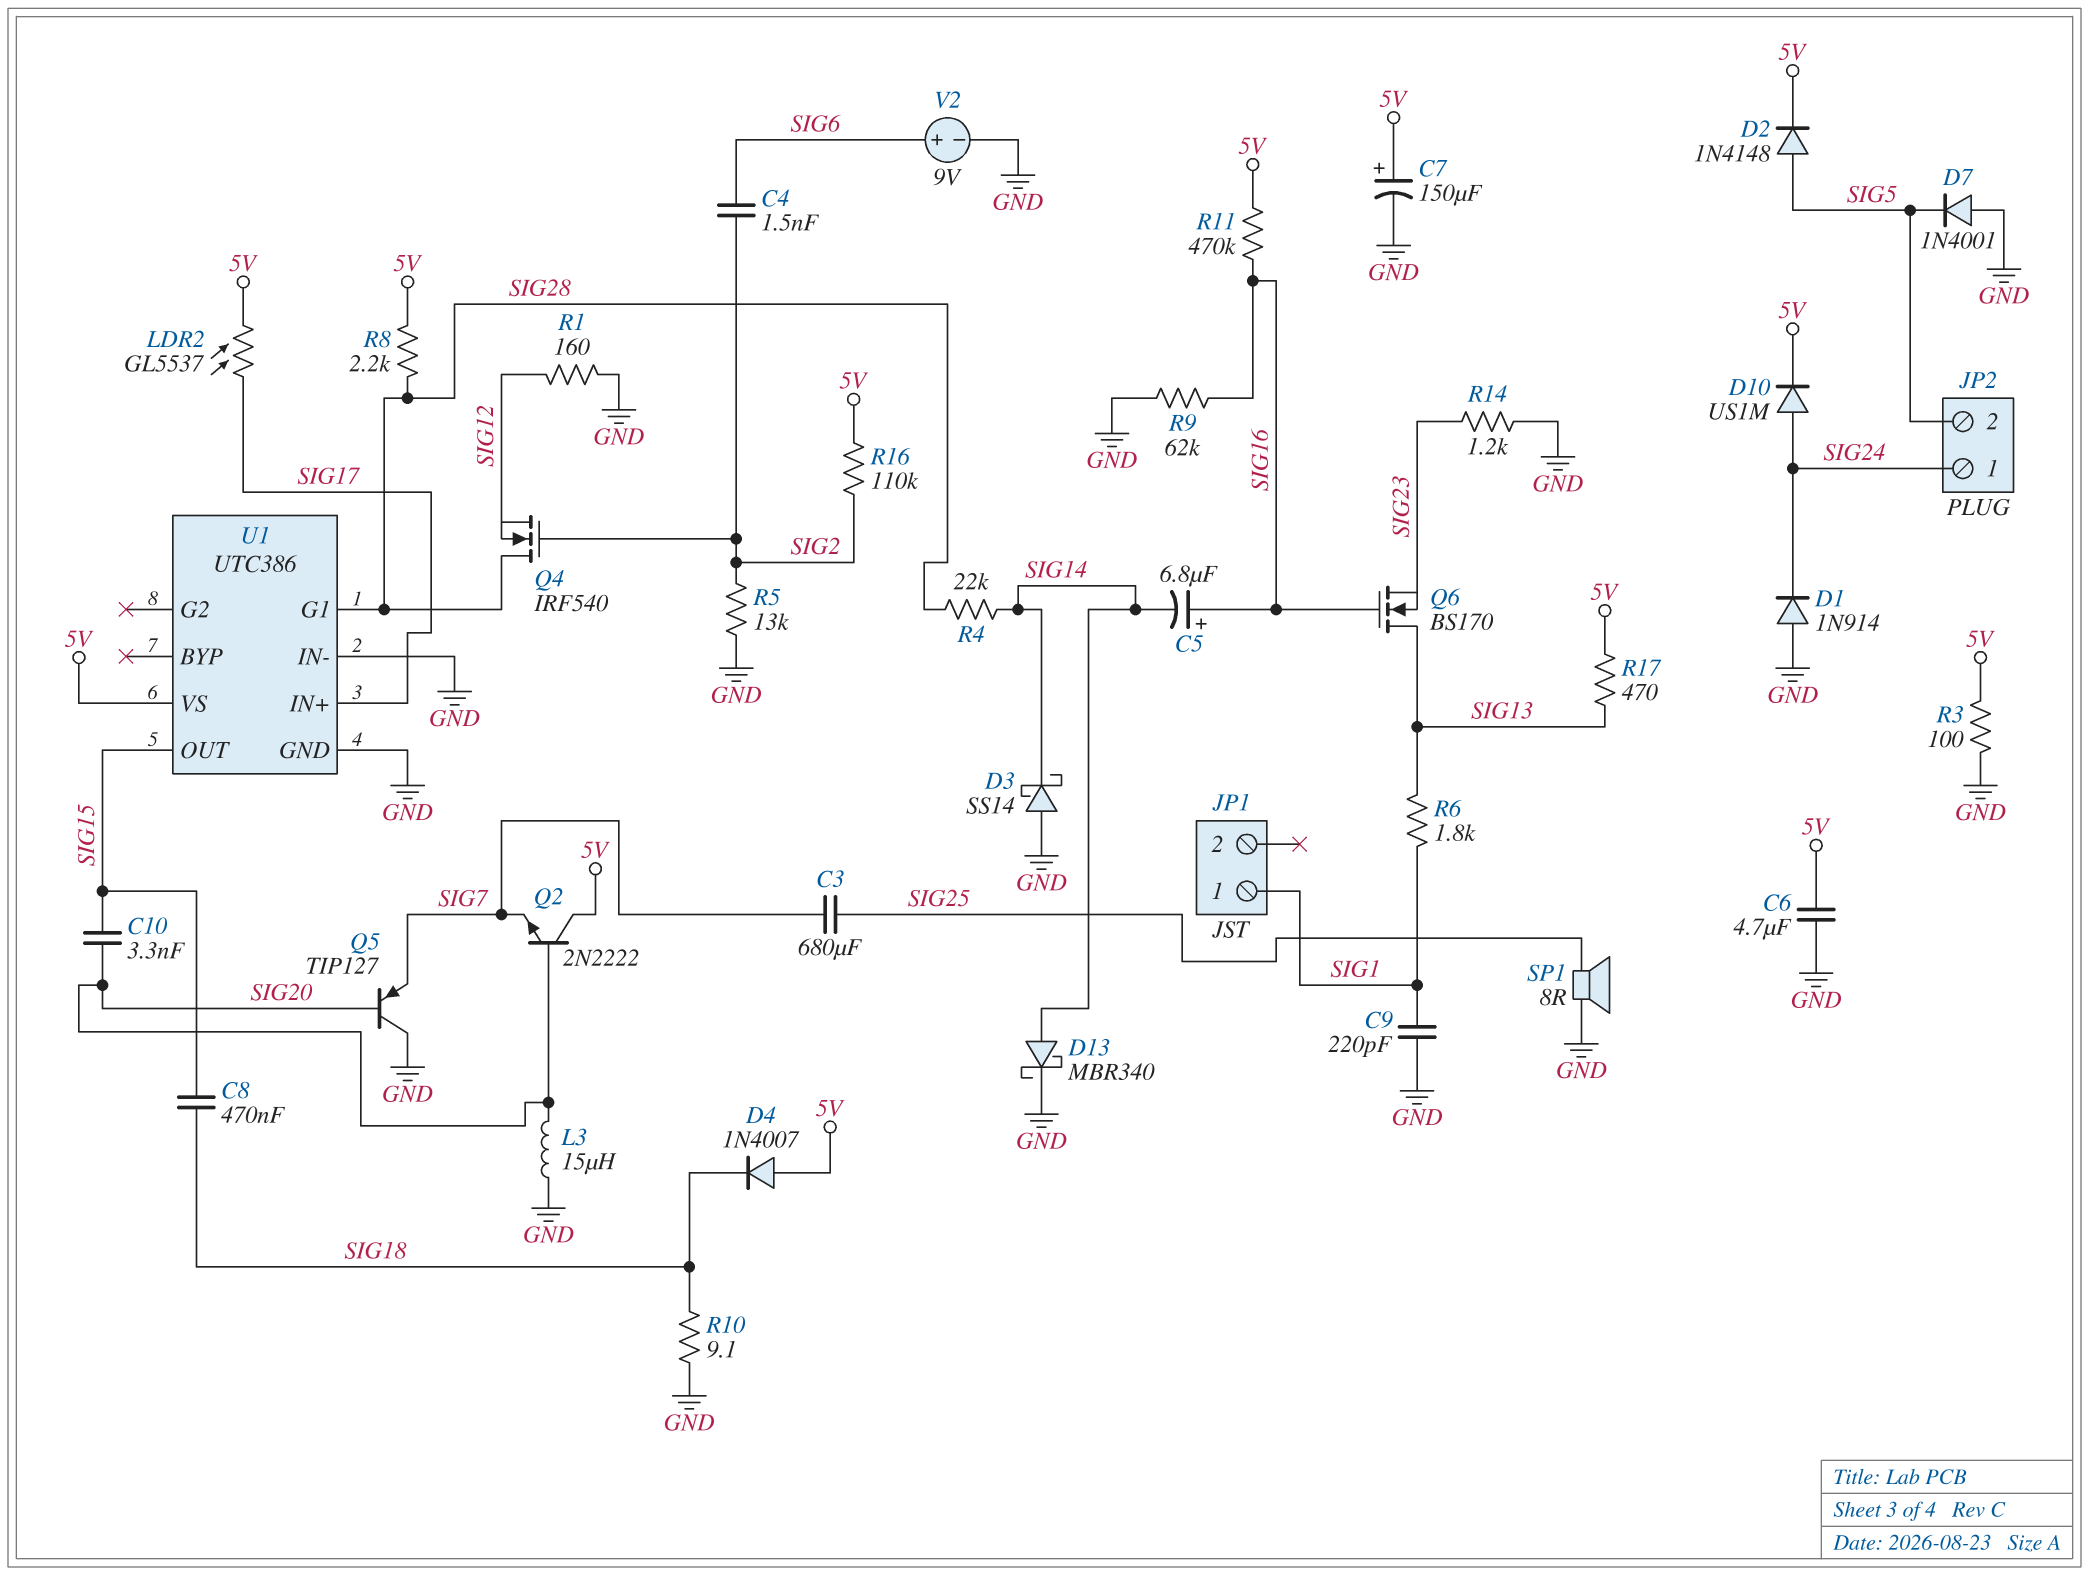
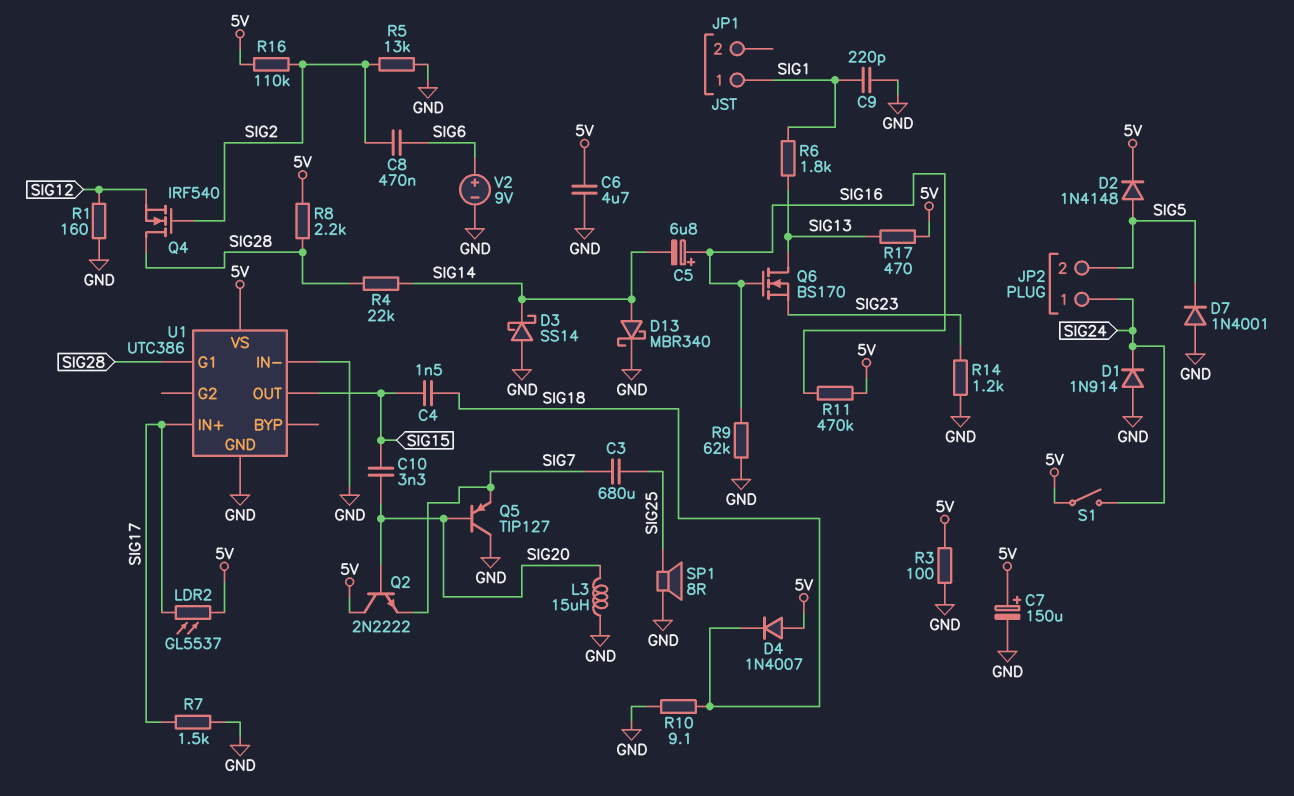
C4: 1.5nF (SIG2, SIG6) -> 1.5nF (SIG15, SIG18)
C8: 470nF (SIG15, SIG18) -> 470nF (SIG2, SIG6)
D10: diode US1M (A SIG24, K 5V) -> none
R7: none -> 1.5k (GND, SIG17)
S1: none -> switch (5V, SIG24)

